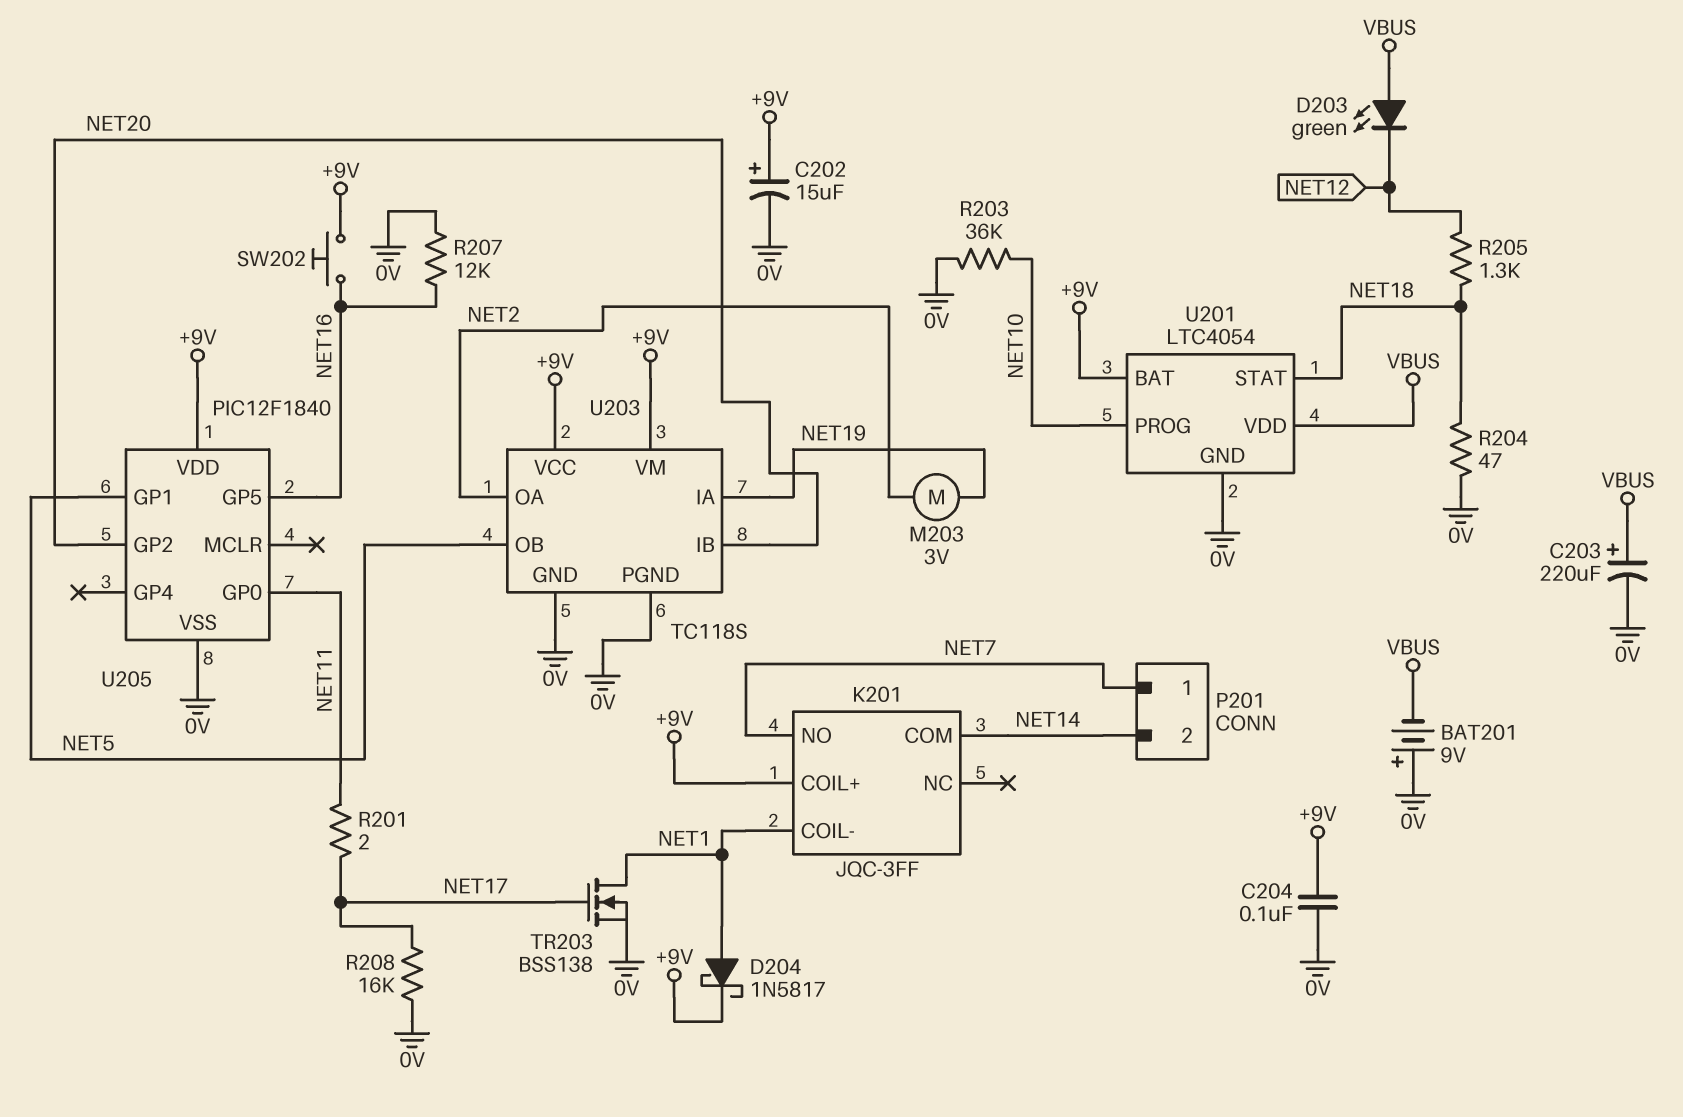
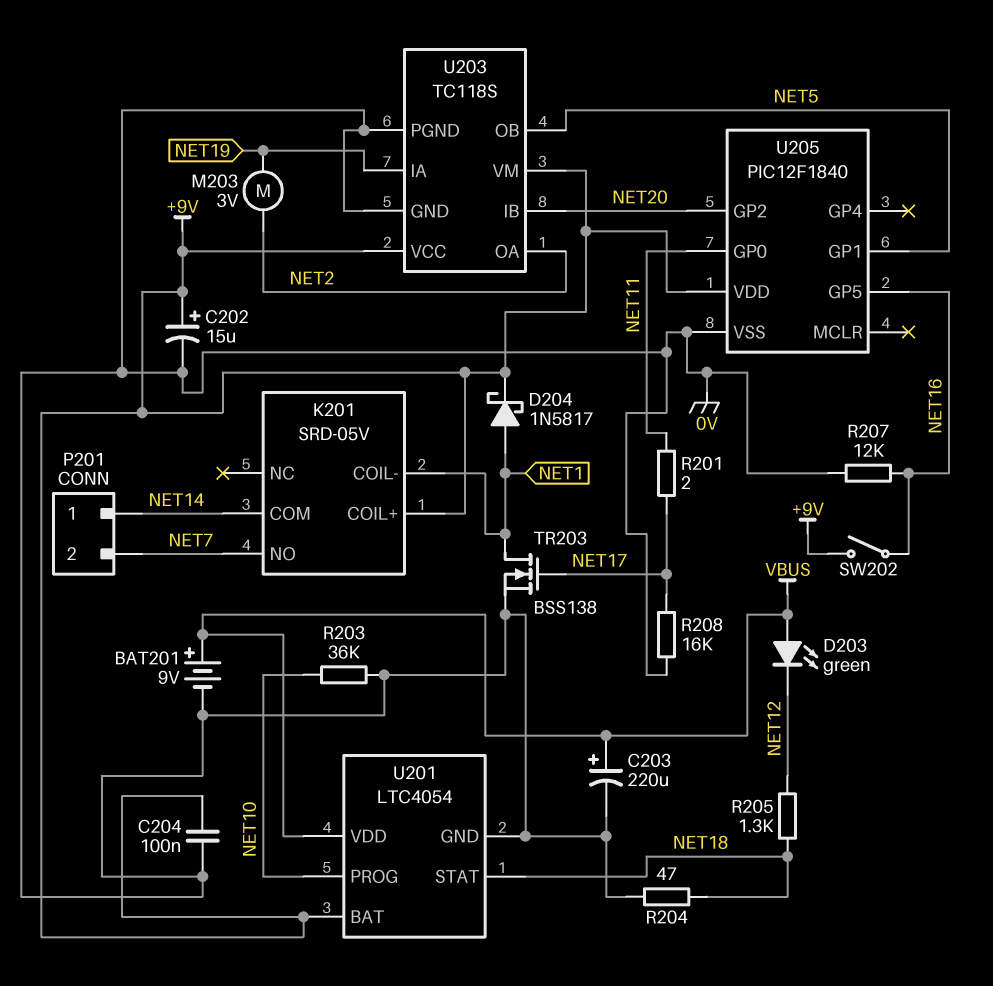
BAT201: 9V (plus 0V, minus VBUS) -> 9V (plus VBUS, minus 0V)
K201: JQC-3FF -> SRD-05V
P201 pin 1: NET7 -> NET14
P201 pin 2: NET14 -> NET7
SW202: button (+9V, NET16) -> switch (+9V, NET16)

